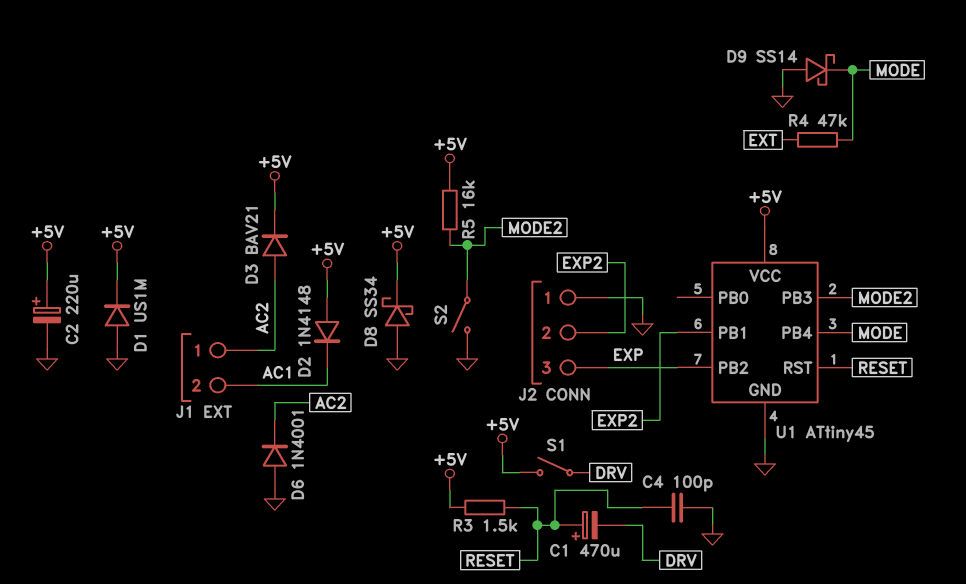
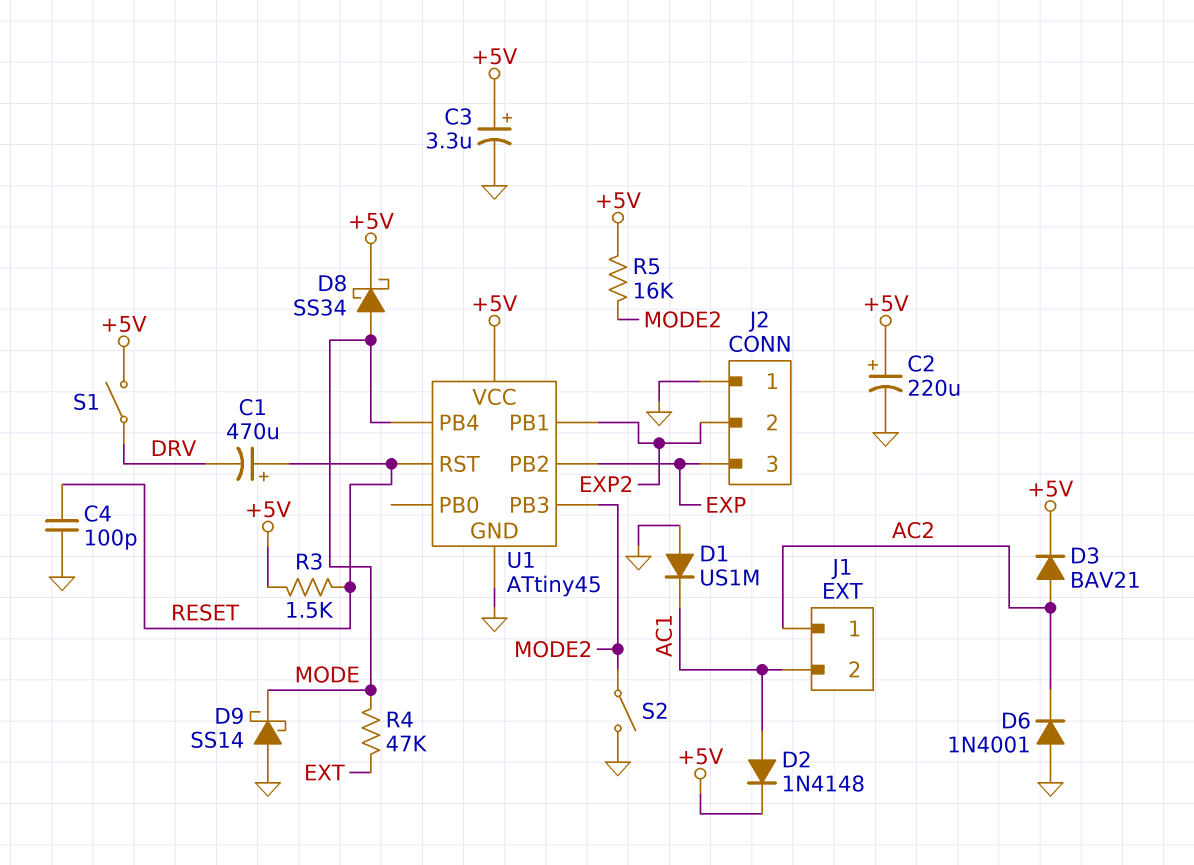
C3: none -> 3.3uF (plus +5V, minus GND)
D1: diode US1M (A GND, K +5V) -> diode US1M (A GND, K AC1)
D2: diode 1N4148 (A +5V, K AC1) -> diode 1N4148 (A AC1, K +5V)
D8: schottky SS34 (A GND, K +5V) -> schottky SS34 (A MODE, K +5V)

